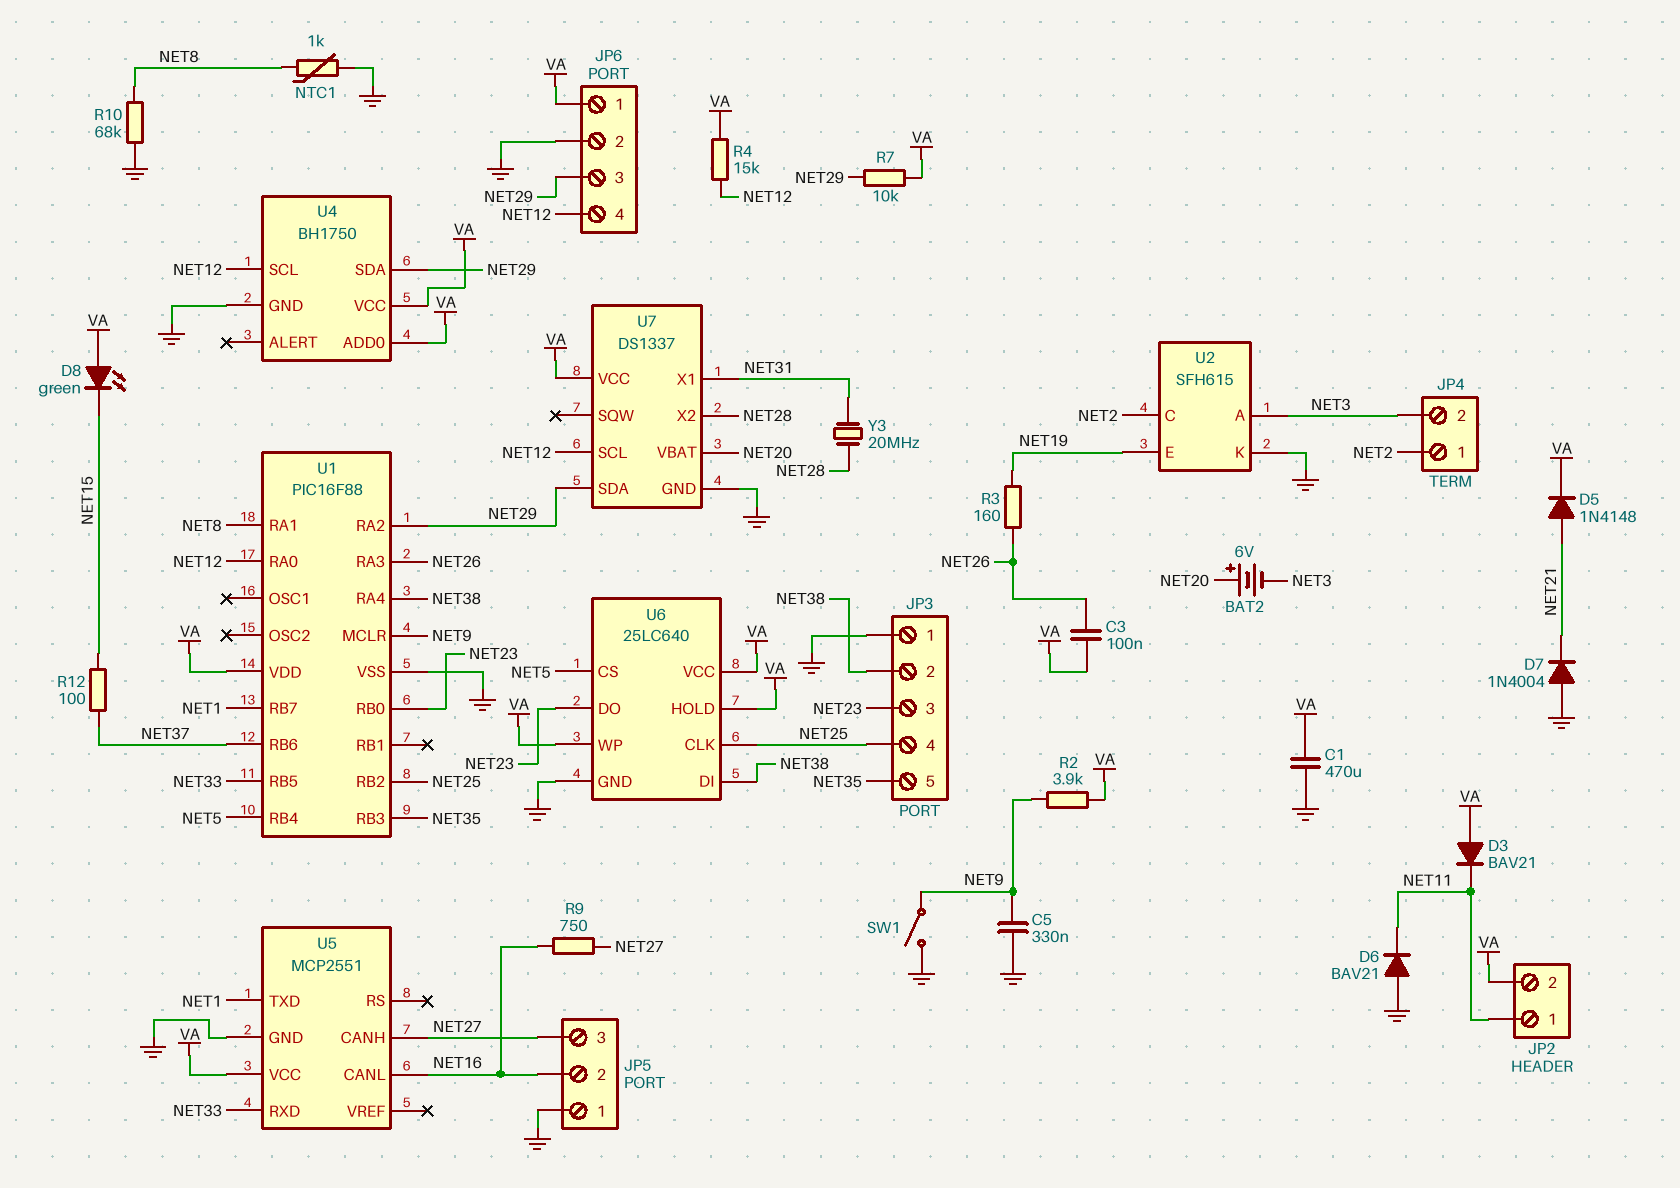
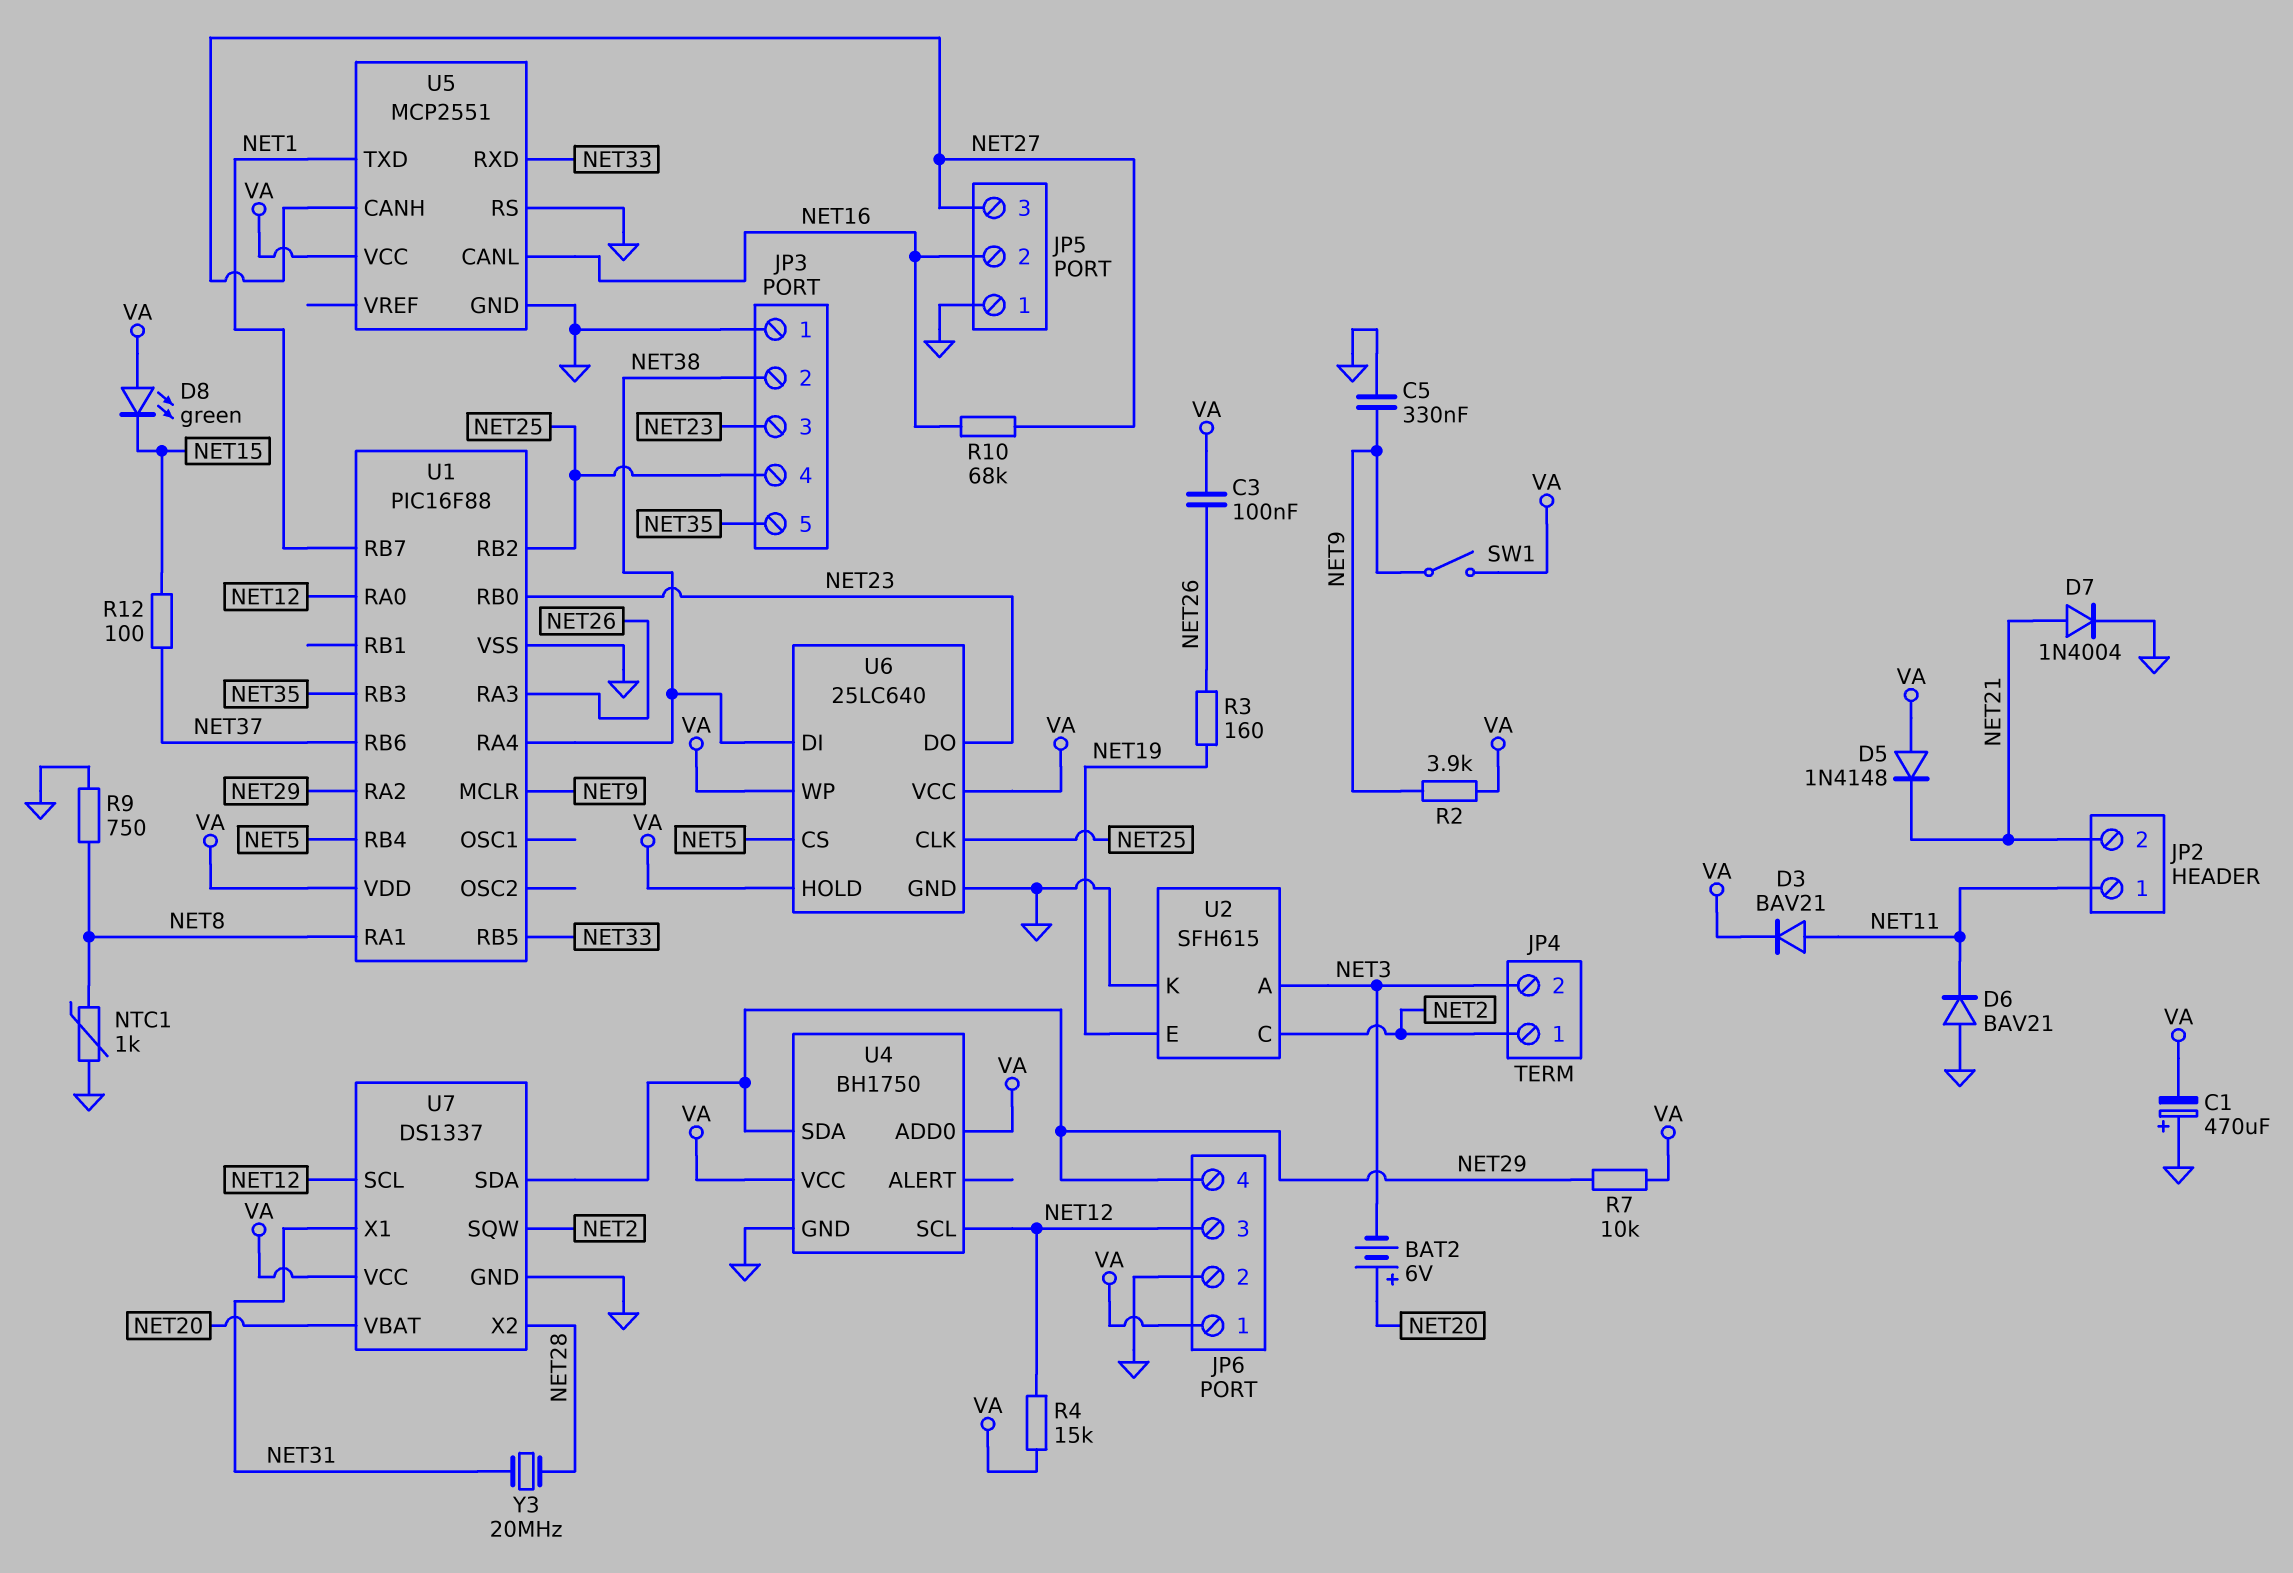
C1: 470uF (GND, VA) -> 470uF (plus GND, minus VA)
D3: diode BAV21 (A VA, K NET11) -> diode BAV21 (A NET11, K VA)
D5: diode 1N4148 (A NET21, K VA) -> diode 1N4148 (A VA, K NET21)
D7: diode 1N4004 (A GND, K NET21) -> diode 1N4004 (A NET21, K GND)
JP2 pin 2: VA -> NET21
JP6 pin 3: NET29 -> NET12
JP6 pin 4: NET12 -> NET29
R9: 750 (NET16, NET27) -> 750 (GND, NET8)
R10: 68k (GND, NET8) -> 68k (NET16, NET27)
SW1: switch (GND, NET9) -> switch (NET9, VA)
U5 pin RS: none -> GND
U7 pin SQW: none -> NET2

